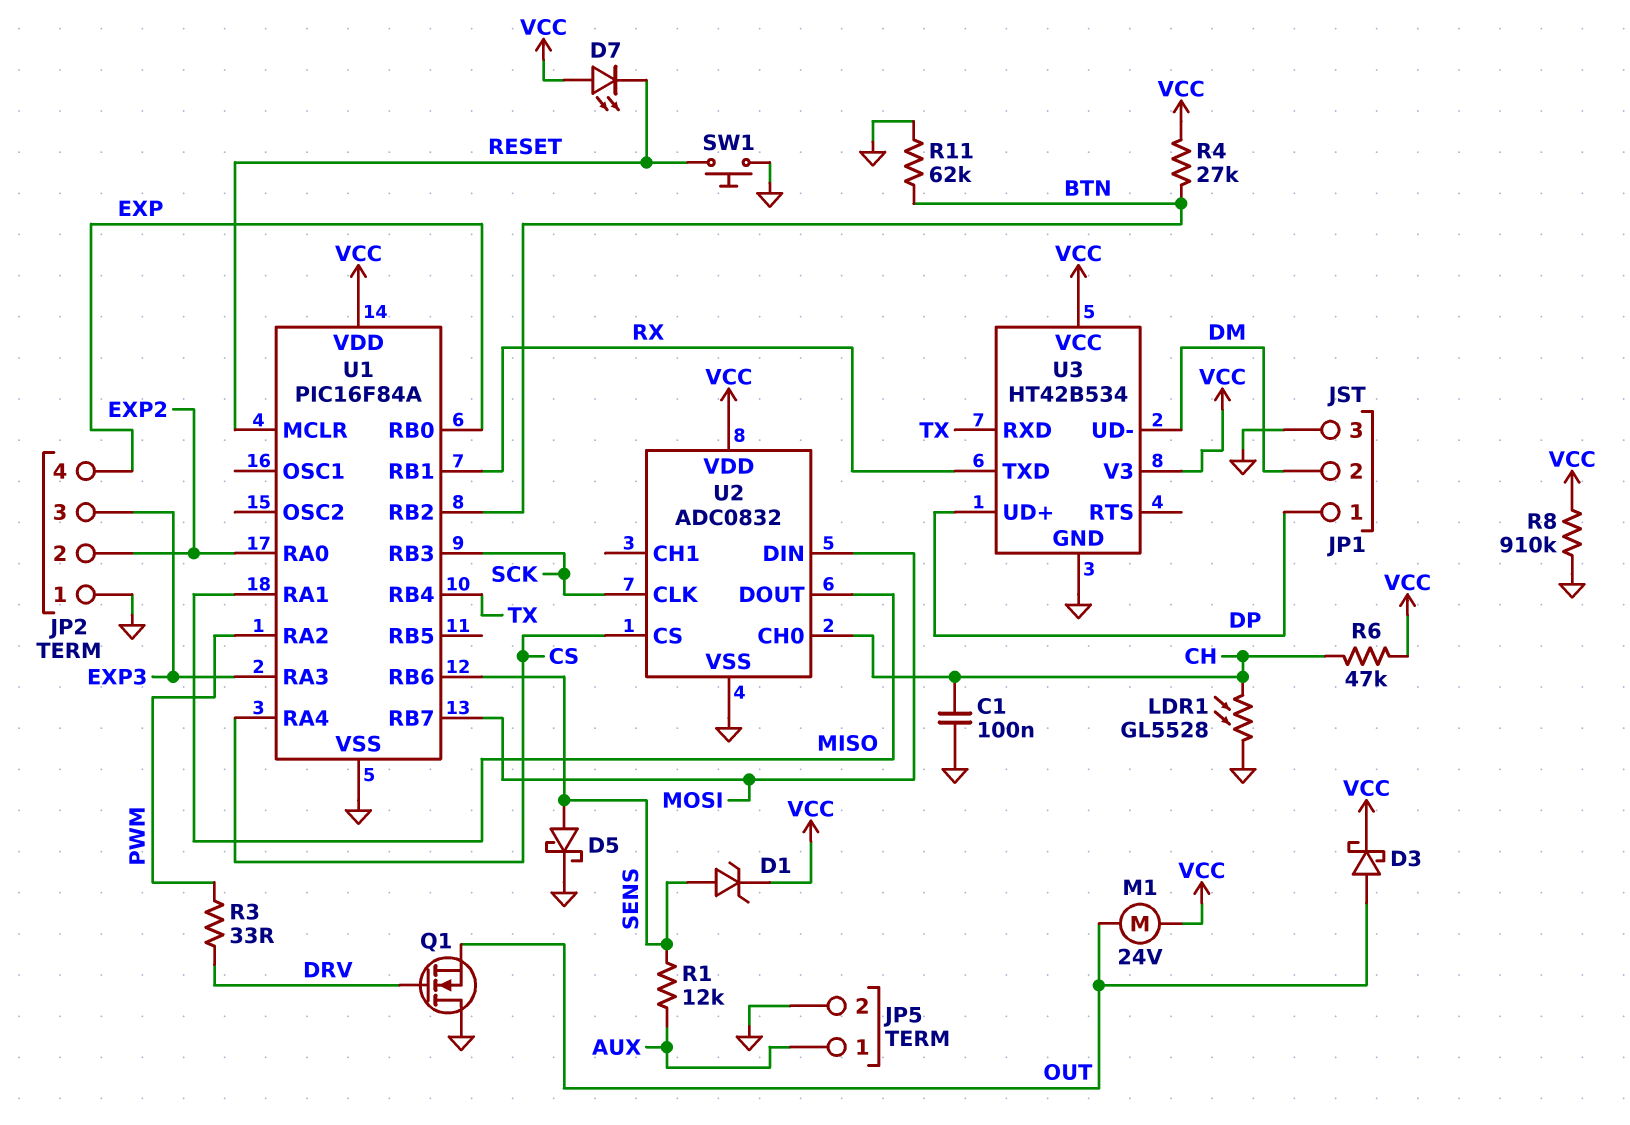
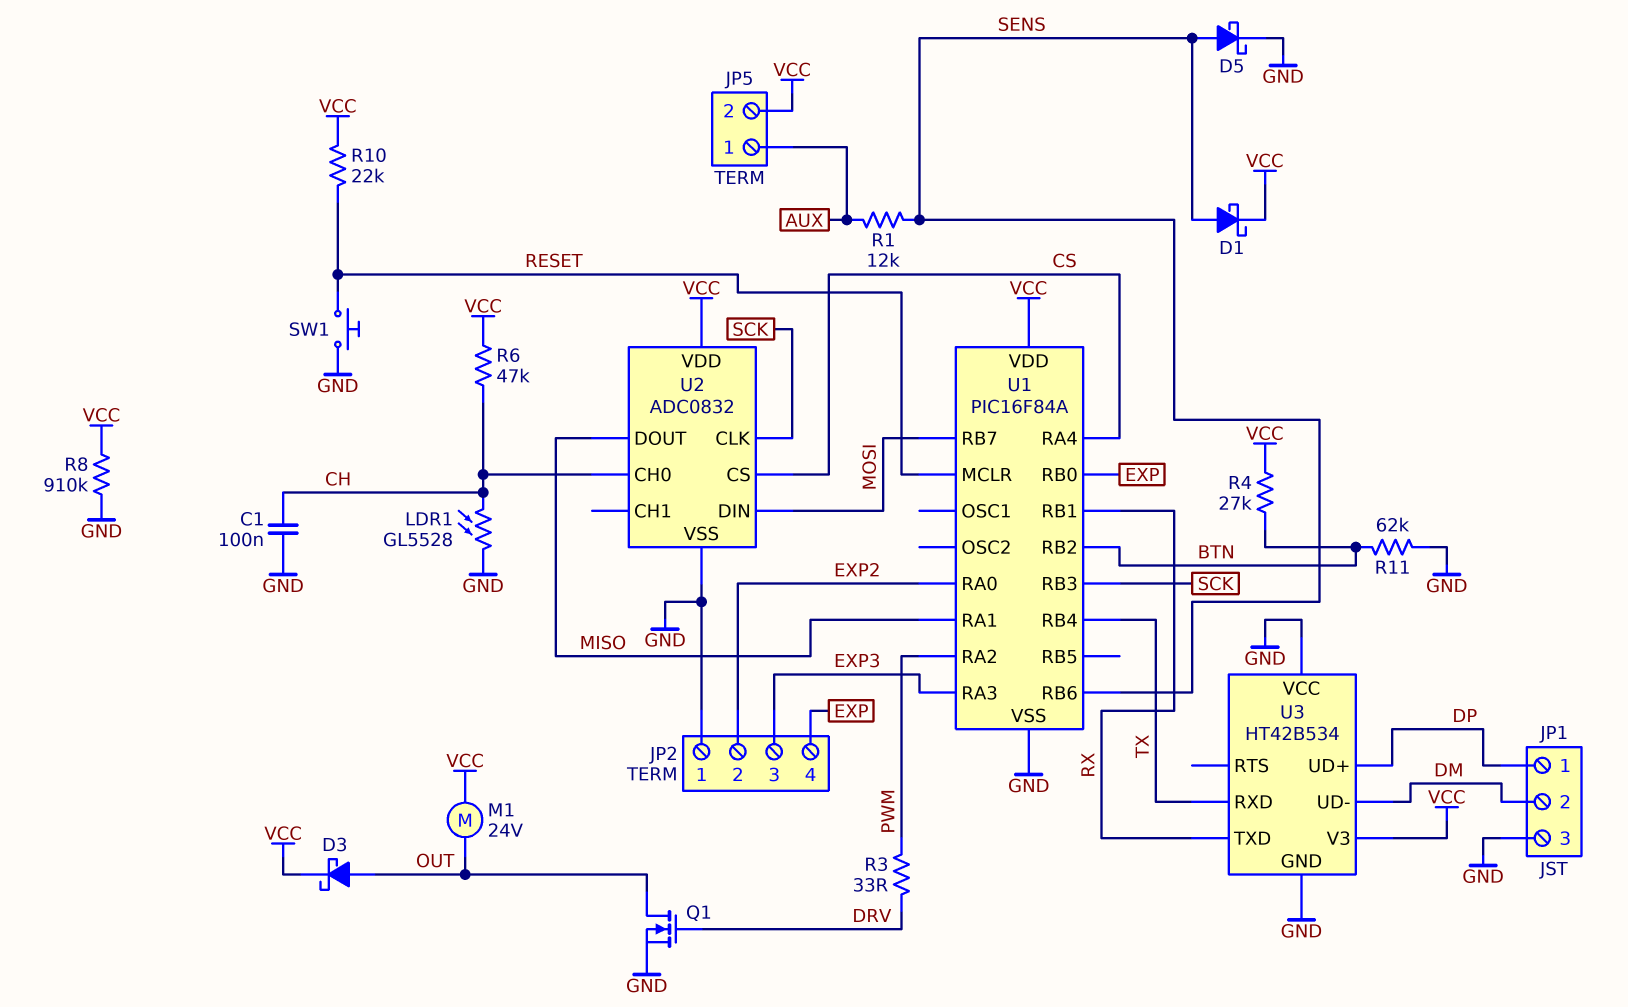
D1: zener (A SENS, K VCC) -> schottky (A SENS, K VCC)
D7: LED (A VCC, K RESET) -> none
JP5 pin 2: GND -> VCC
Q1: NMOS (G DRV, D GND, S OUT) -> NMOS (G DRV, D OUT, S GND)
R10: none -> 22k (RESET, VCC)
U3 pin VCC: VCC -> GND

